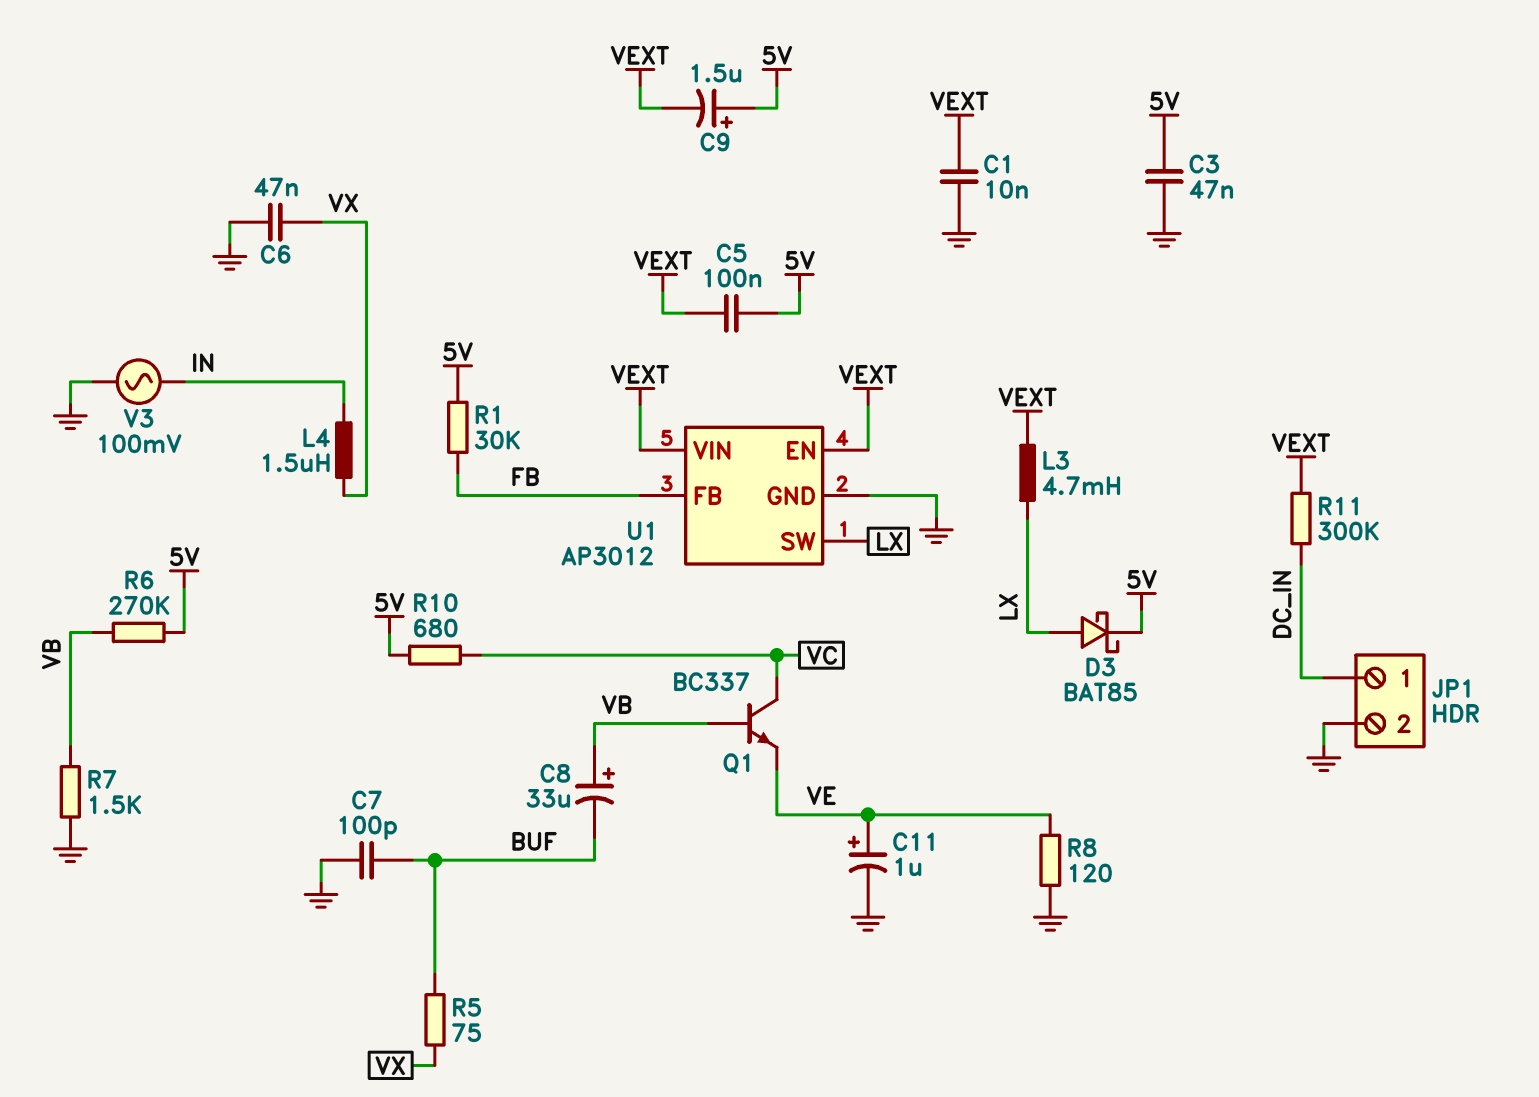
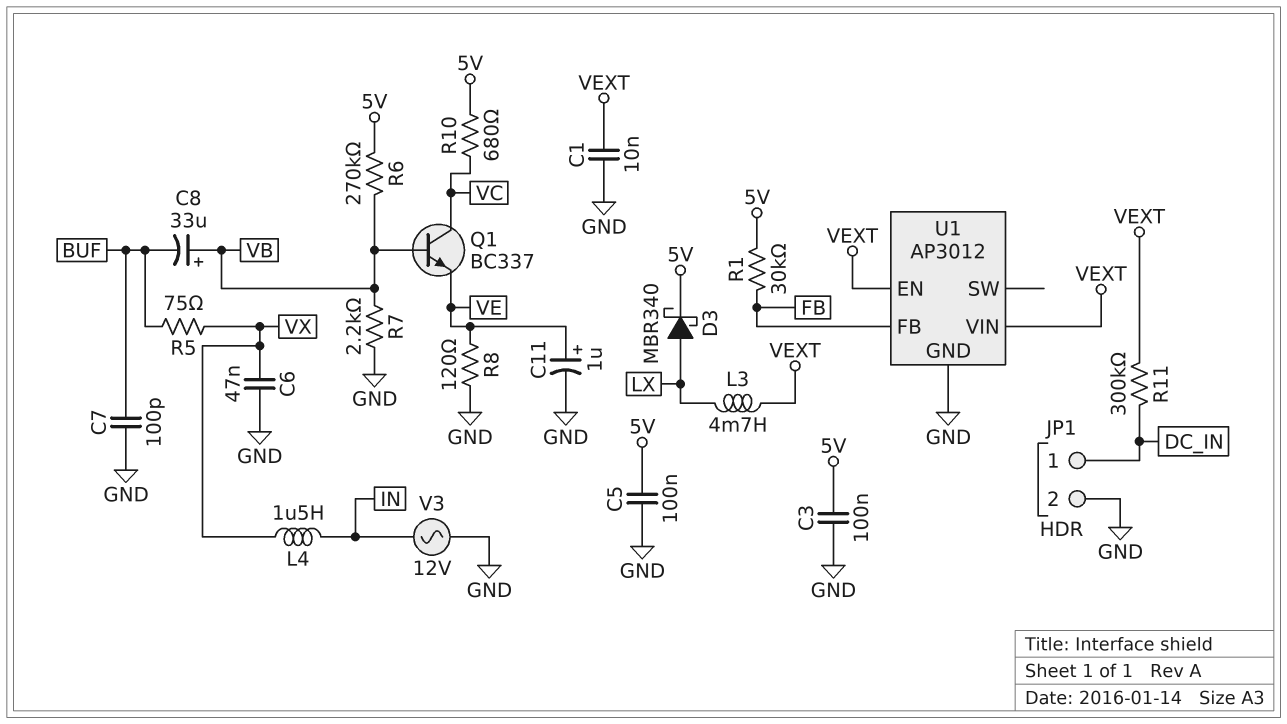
C3: 47nF (5V, GND) -> 100nF (5V, GND)
C5: 100nF (5V, VEXT) -> 100nF (5V, GND)
C9: 1.5uF (plus 5V, minus VEXT) -> none
D3: schottky BAT85 (A LX, K 5V) -> schottky MBR340 (A LX, K 5V)
R7: 1.5k (GND, VB) -> 2.2k (GND, VB)
U1 pin SW: LX -> none
V3: AC 100mV (GND, IN) -> AC 12V (GND, IN)

